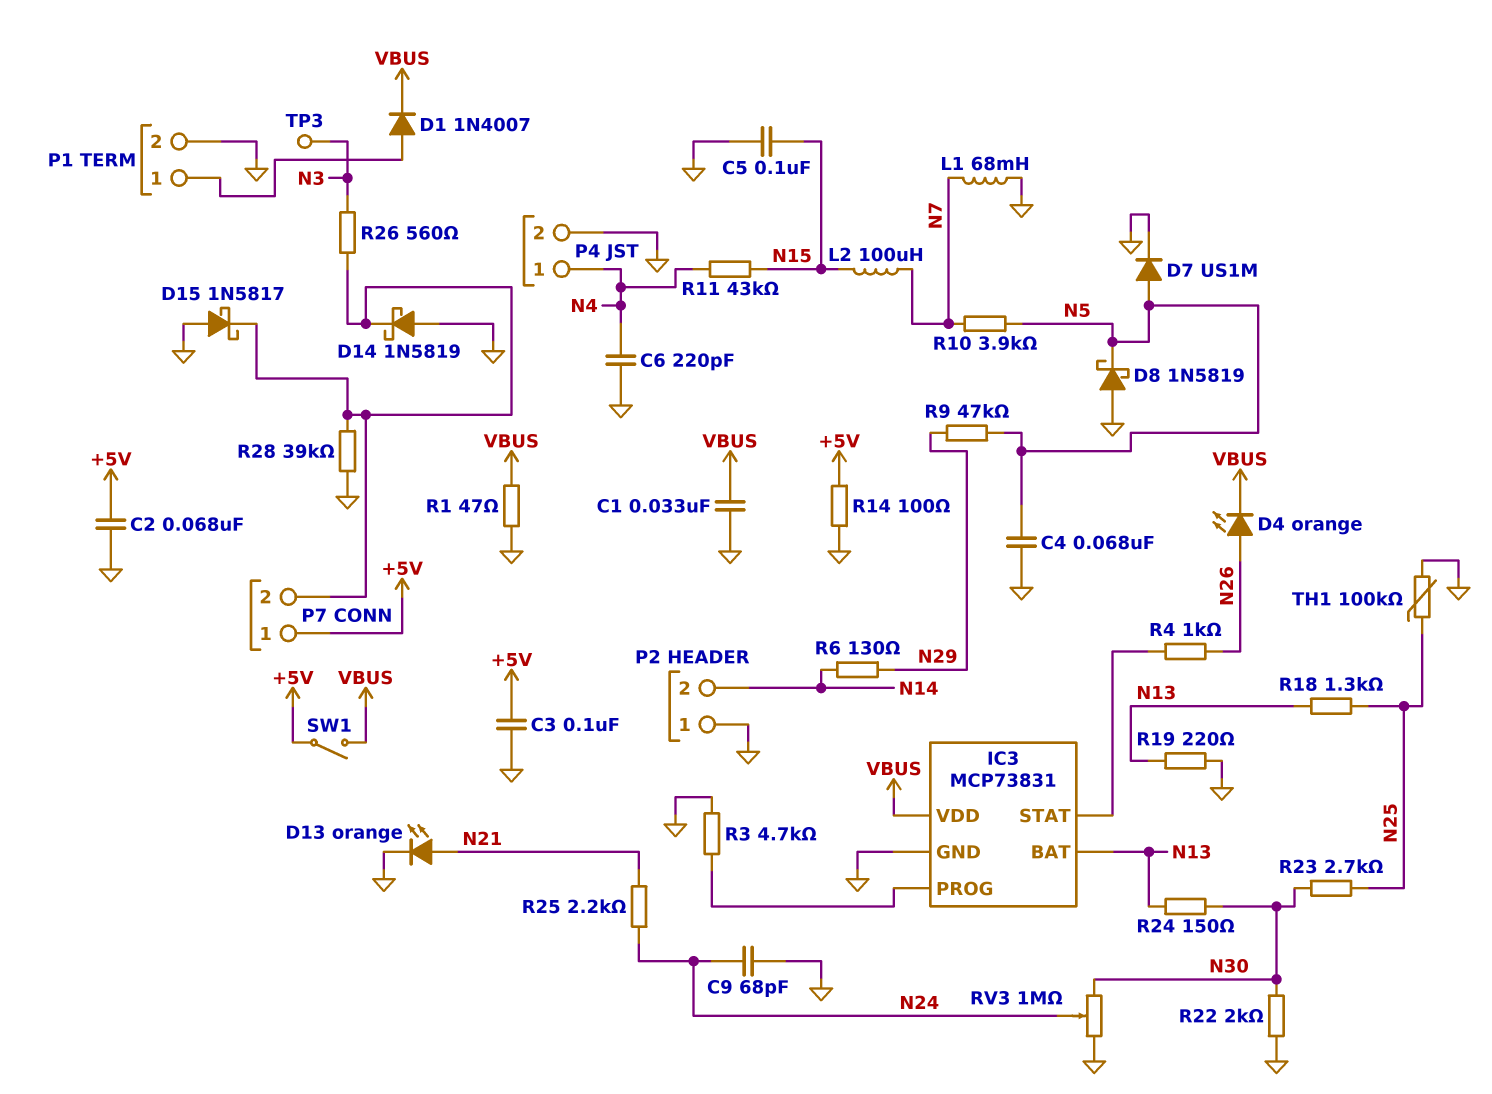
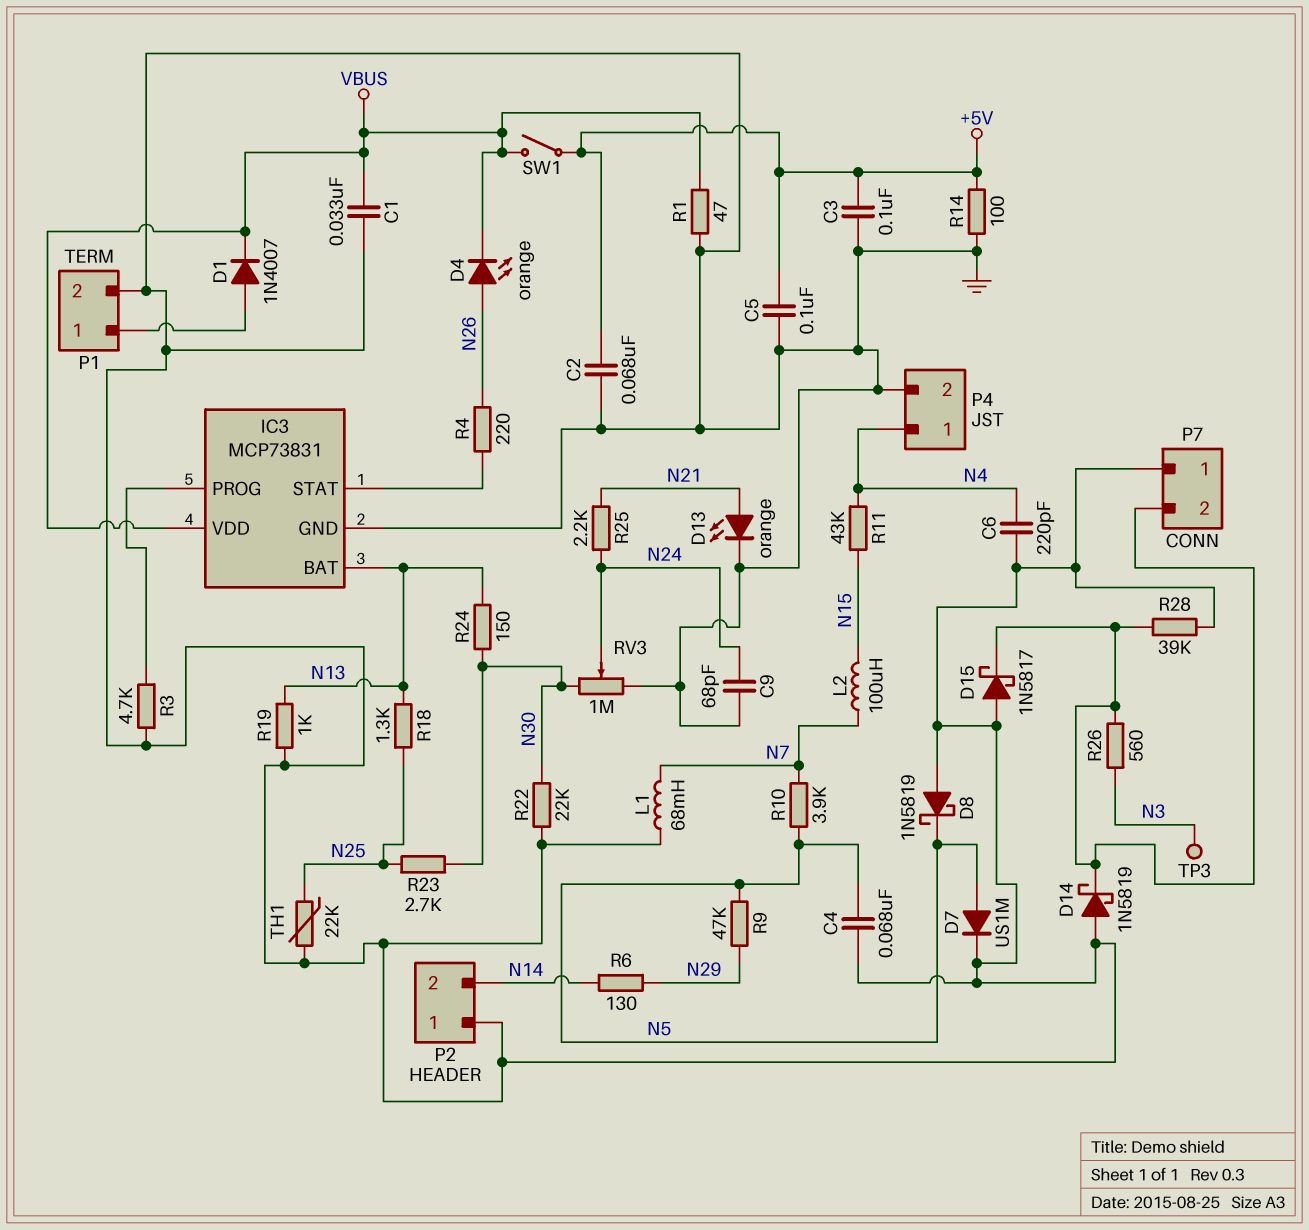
C5: 100nF (GND, N15) -> 100nF (+5V, GND)
P7 pin 1: +5V -> GND
R4: 1k (IC3/STAT, N26) -> 220 (IC3/STAT, N26)
R19: 220 (GND, N13) -> 1k (GND, N13)
R22: 2k (GND, N30) -> 22k (GND, N30)
TH1: 100k (GND, N25) -> 22k (GND, N25)

